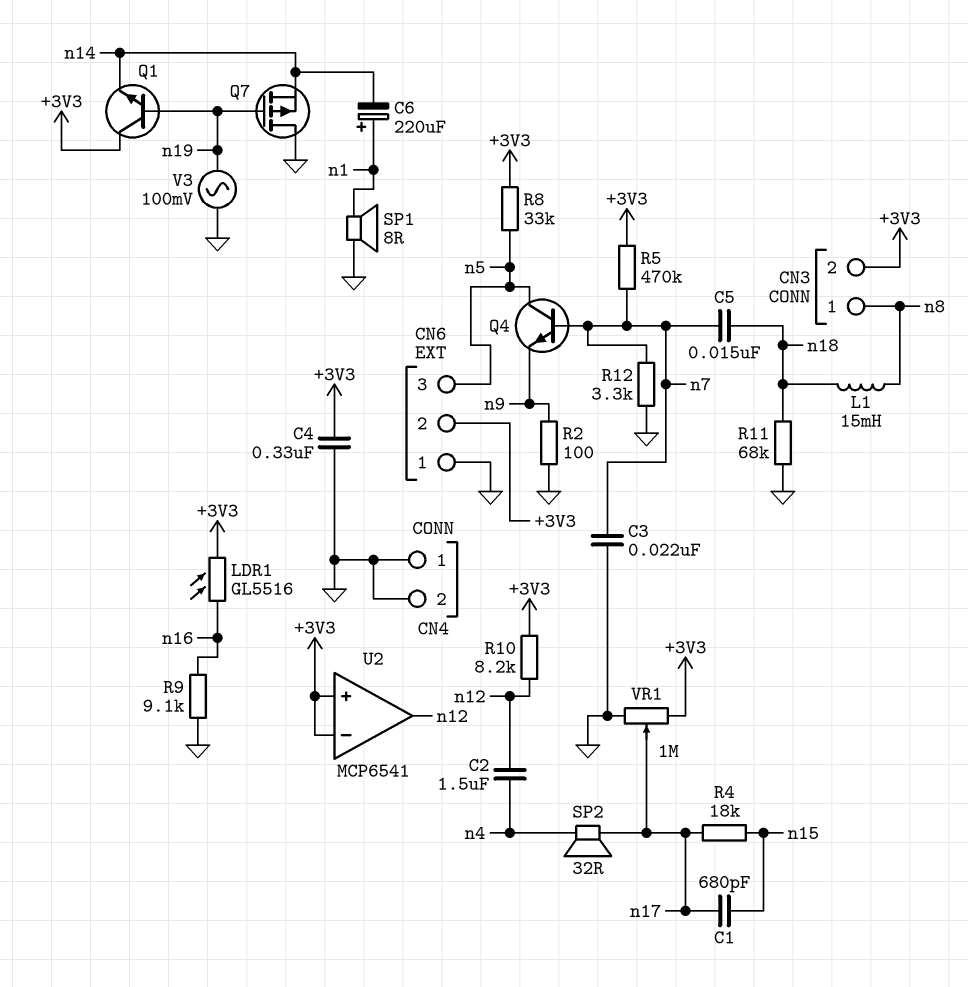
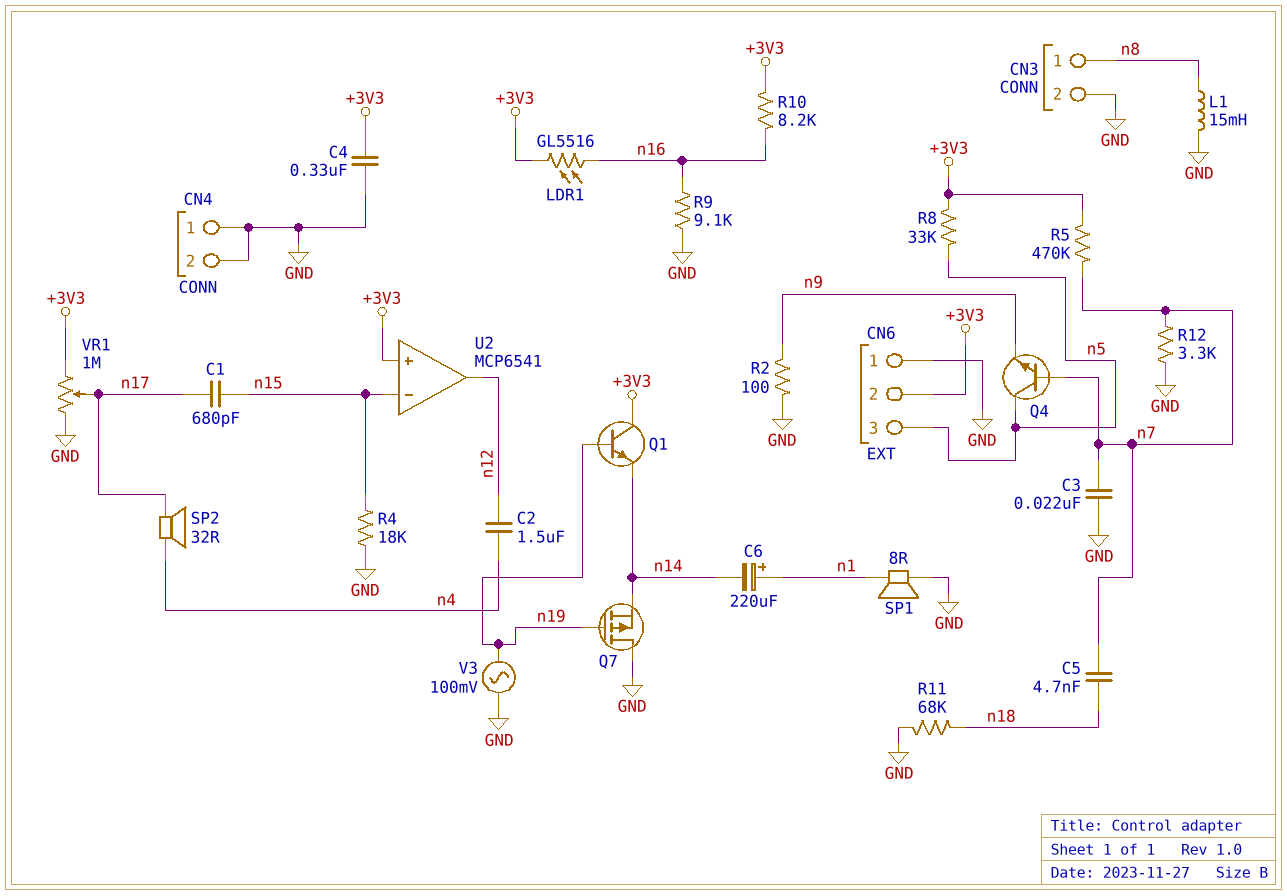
C5: 15nF (n7, n18) -> 4.7nF (n7, n18)
CN3 pin 2: +3V3 -> GND
L1: 15mH (n8, n18) -> 15mH (GND, n8)
R4: 18k (n15, n17) -> 18k (GND, n15)
R10: 8.2k (+3V3, n12) -> 8.2k (+3V3, n16)
U2 pin in-: +3V3 -> n15

